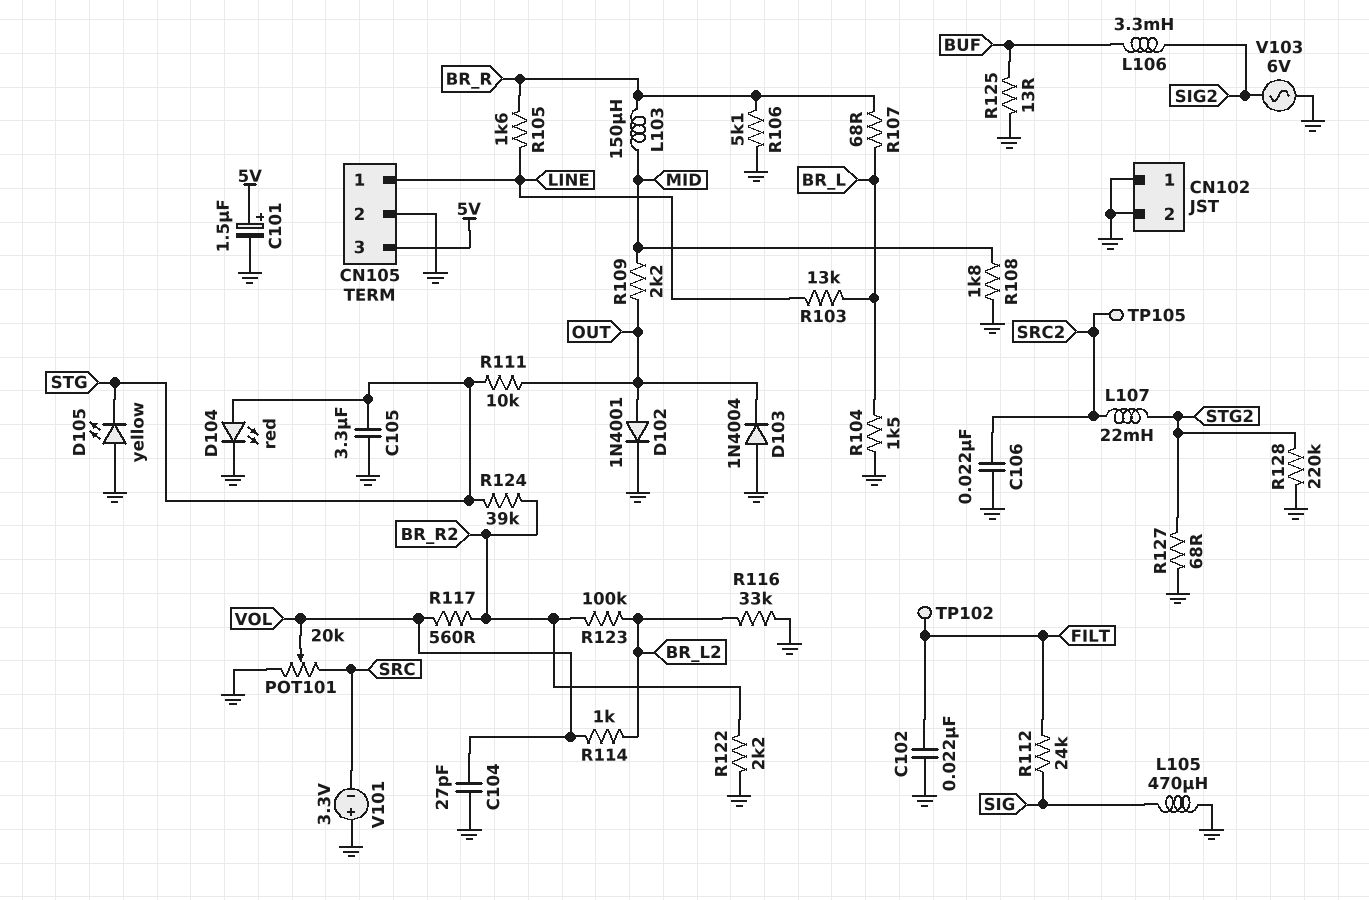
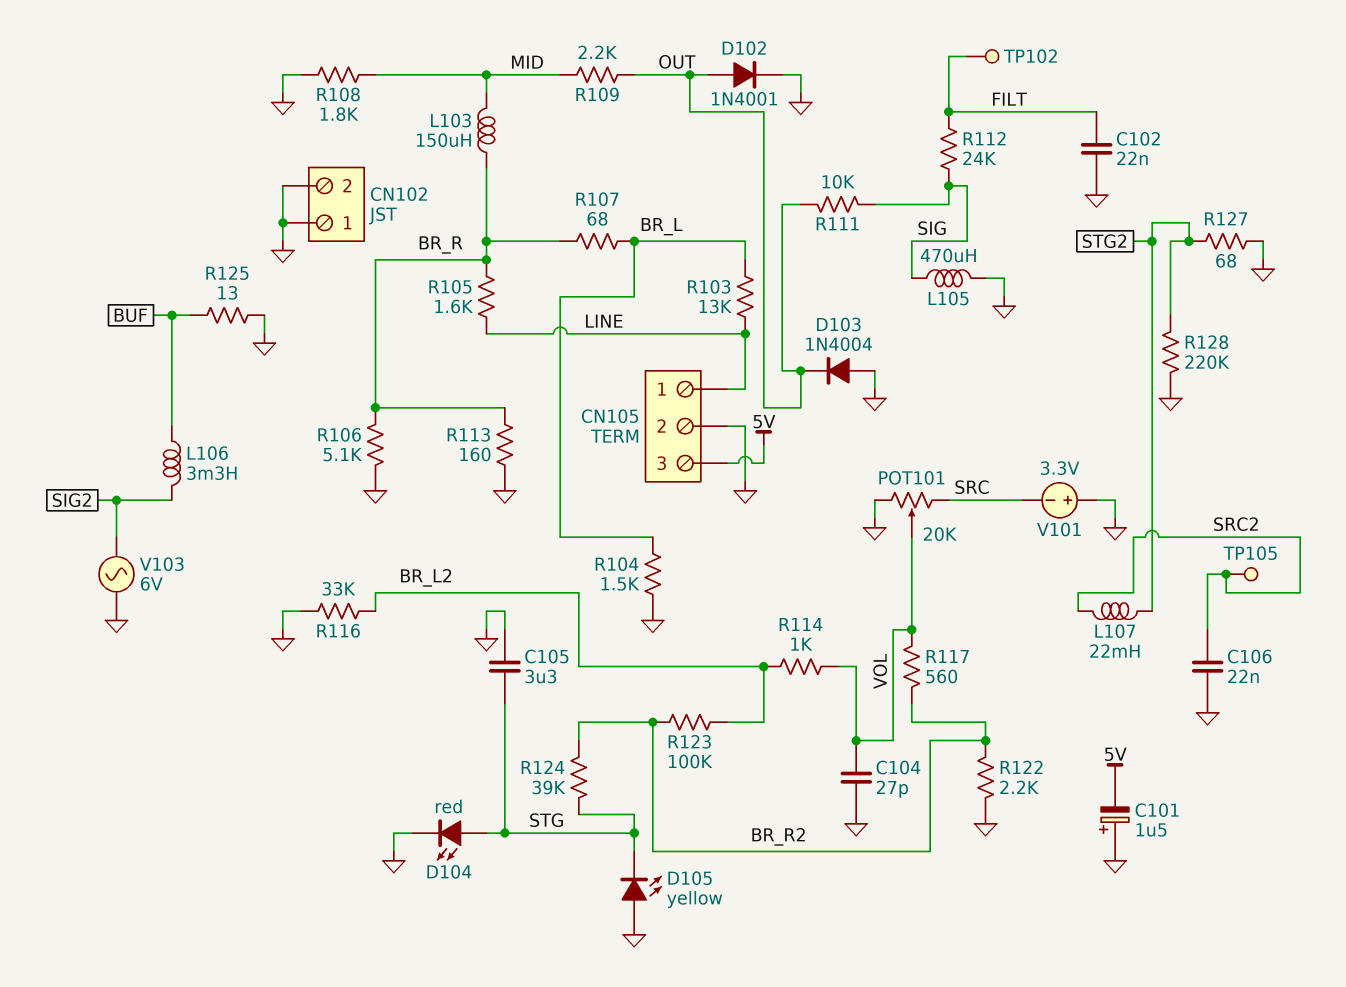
C101: 1.5uF (plus 5V, minus GND) -> 1.5uF (plus GND, minus 5V)
R111: 10k (OUT, STG) -> 10k (OUT, SIG)
R113: none -> 160 (BR_R, GND)

